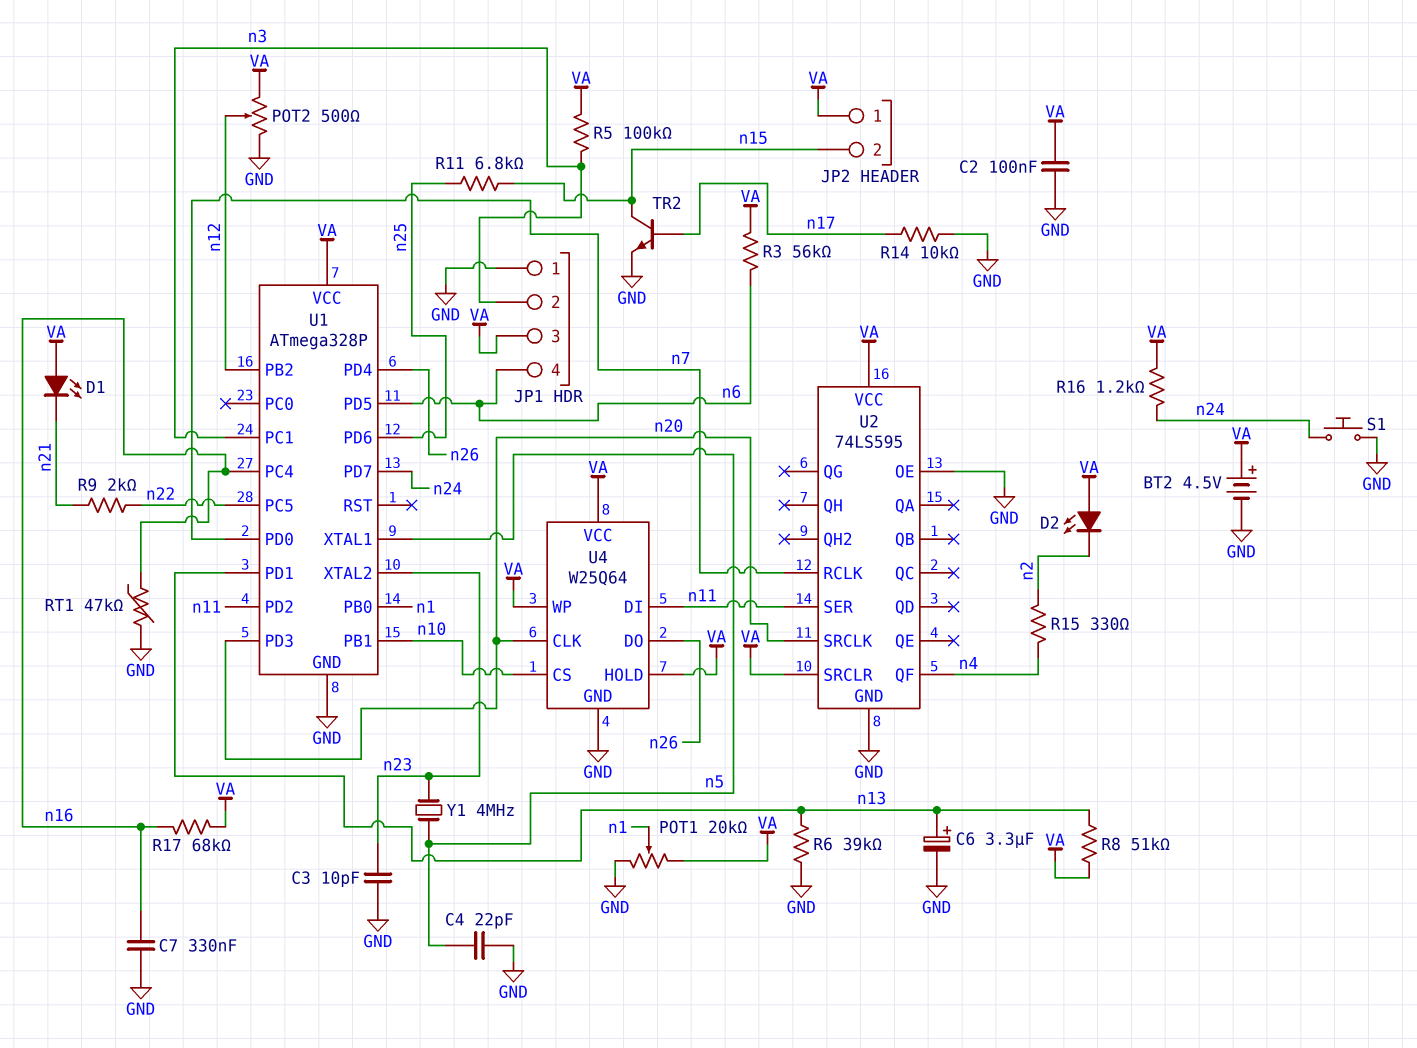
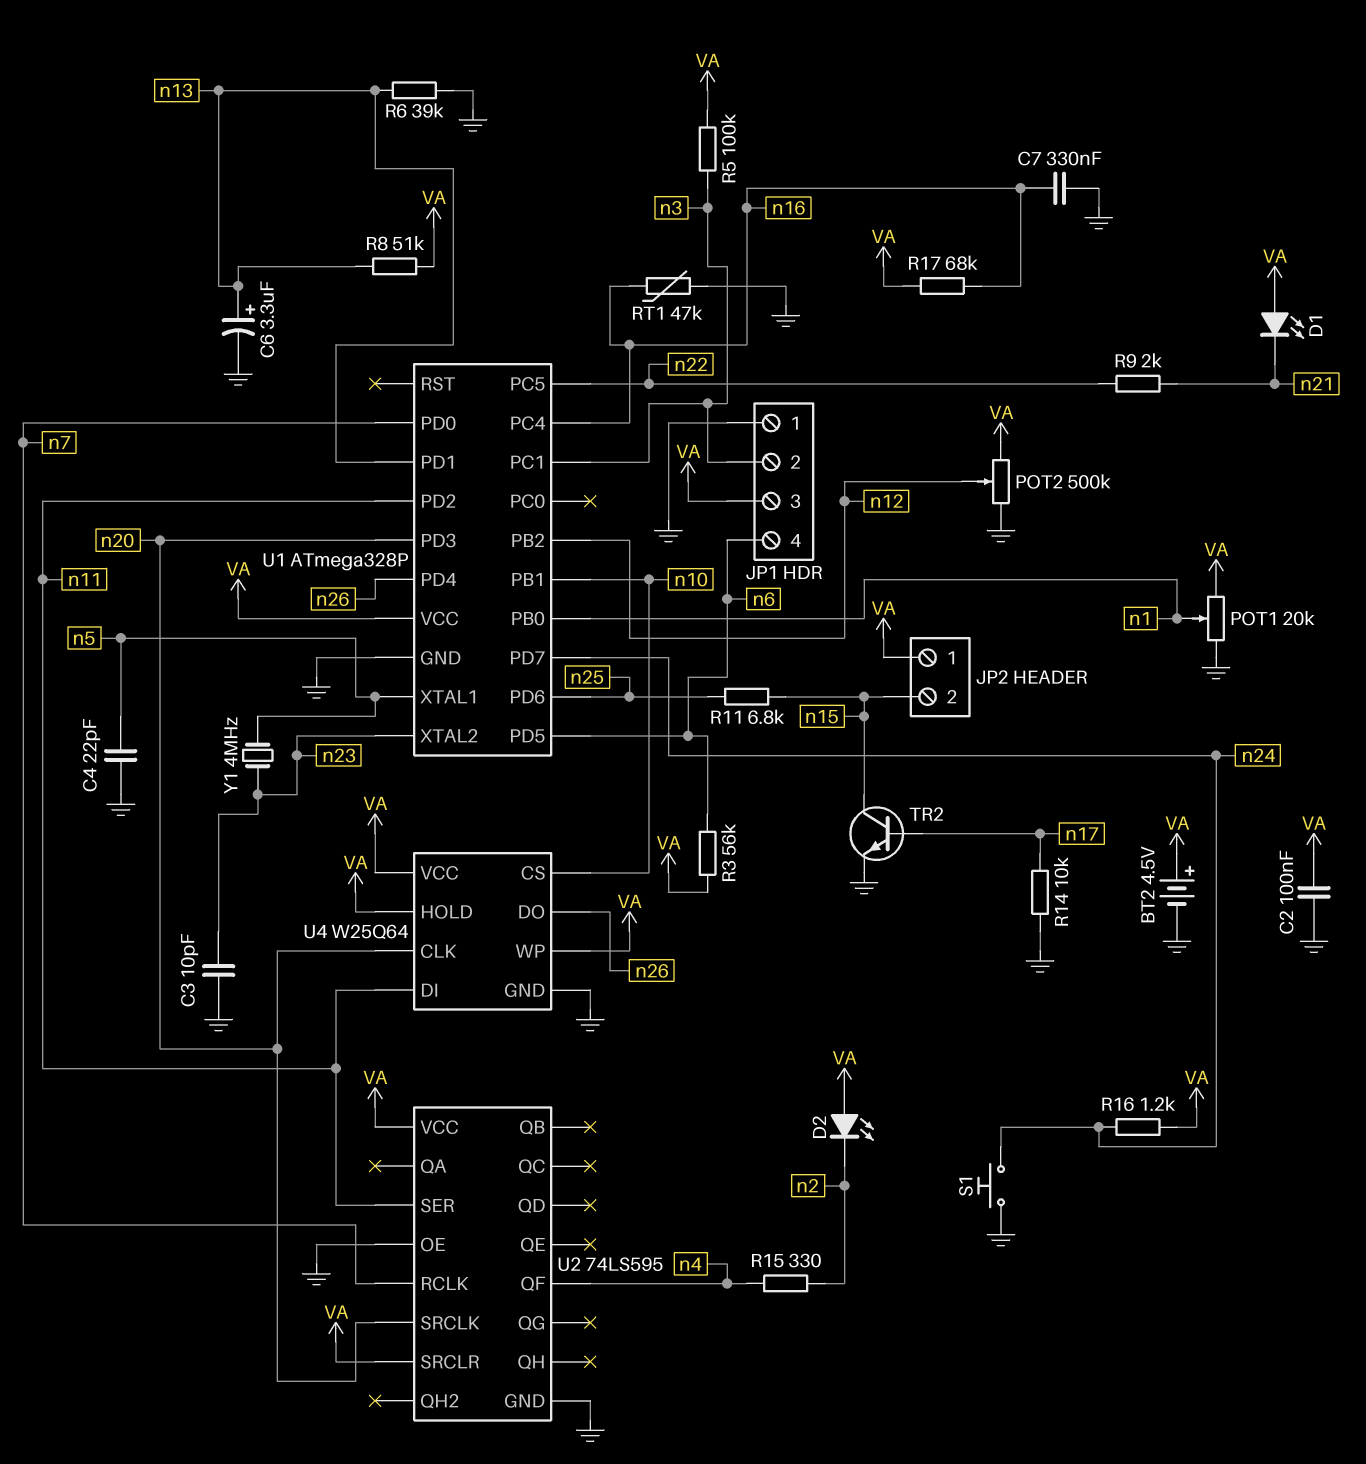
POT2: 500 (GND, VA, wiper n12) -> 500k (GND, VA, wiper n12)

